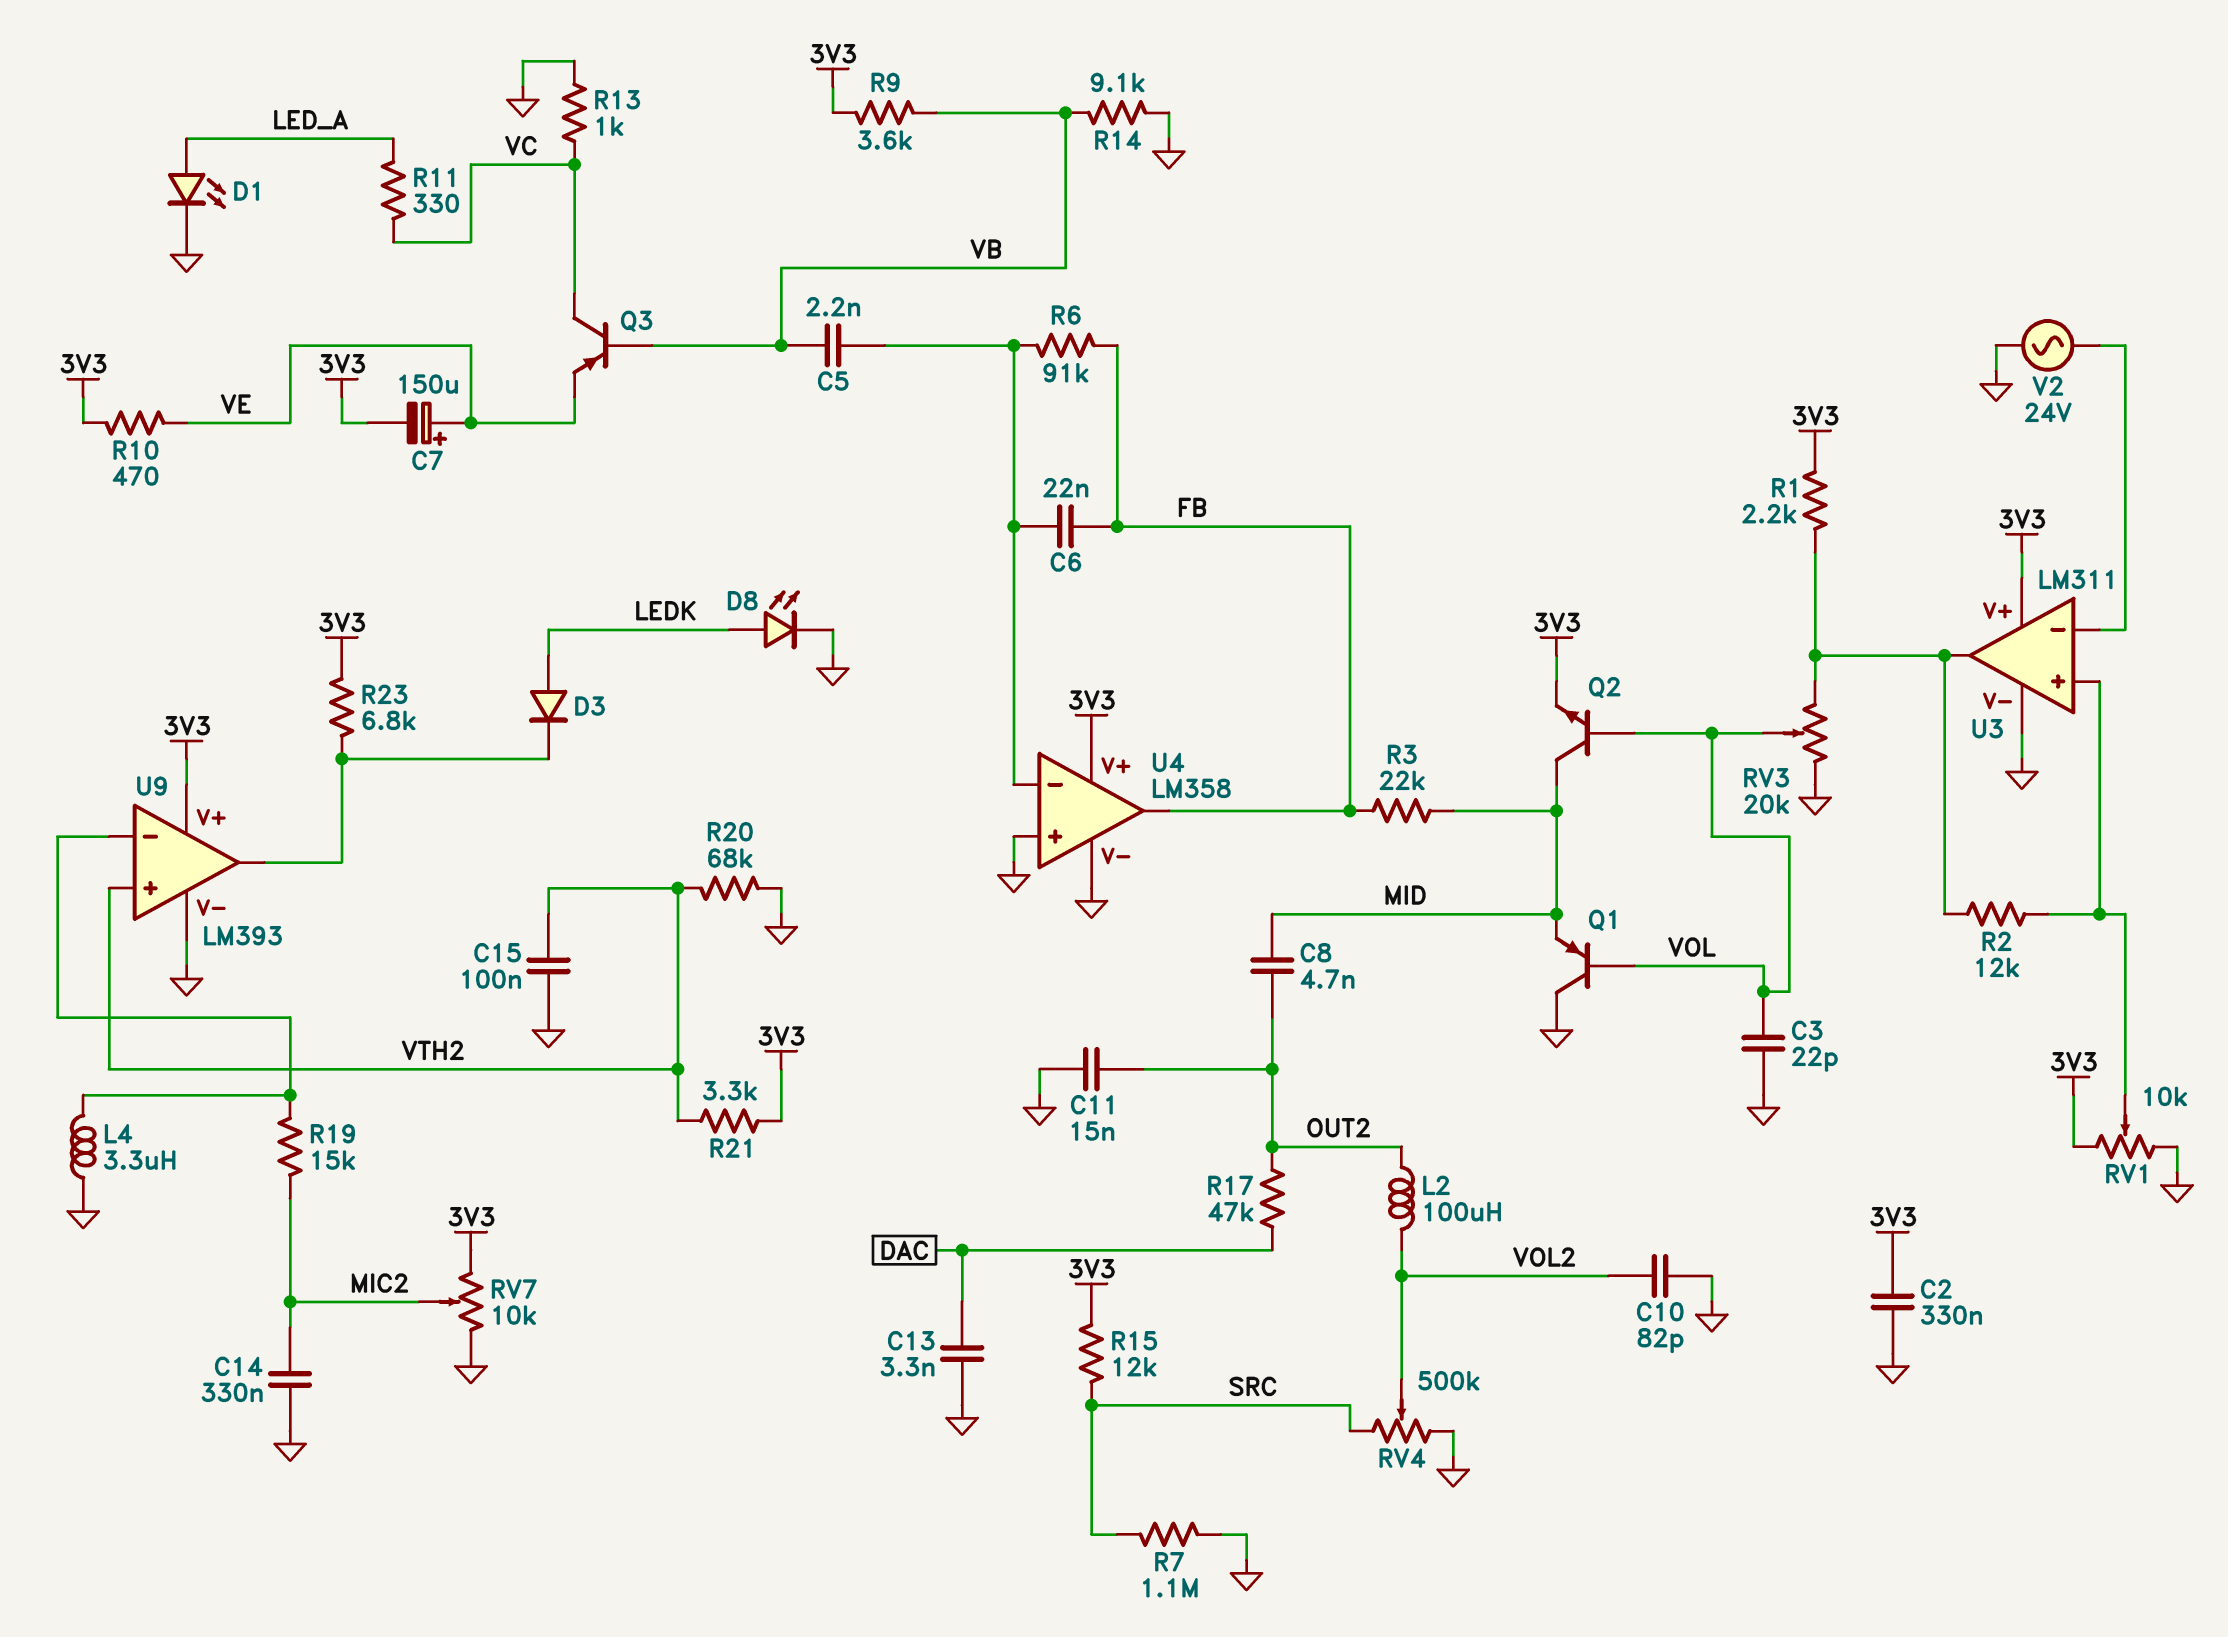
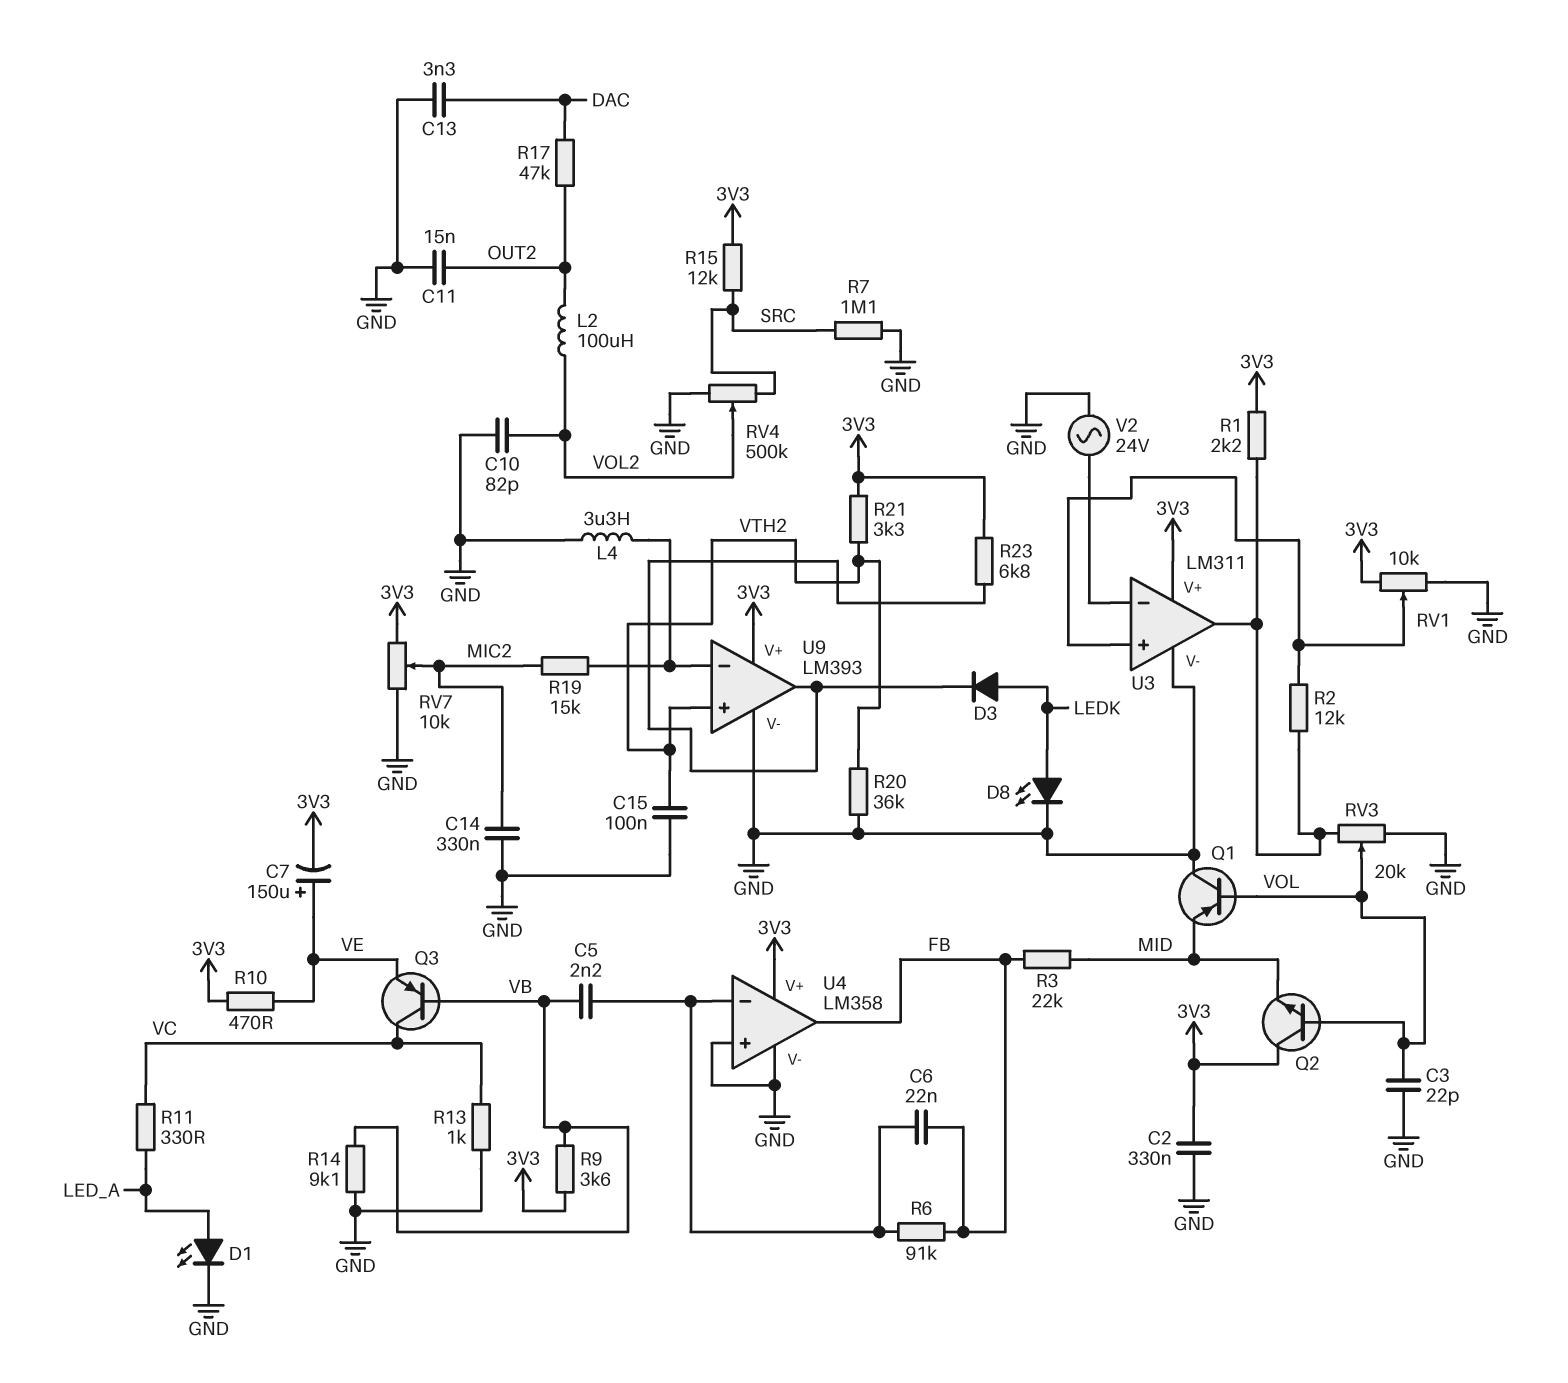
C8: 4.7nF (MID, OUT2) -> none
Q2: NPN (B VOL, C MID, E 3V3) -> NPN (B VOL, C 3V3, E MID)
R20: 68k (GND, VTH2) -> 36k (GND, VTH2)

